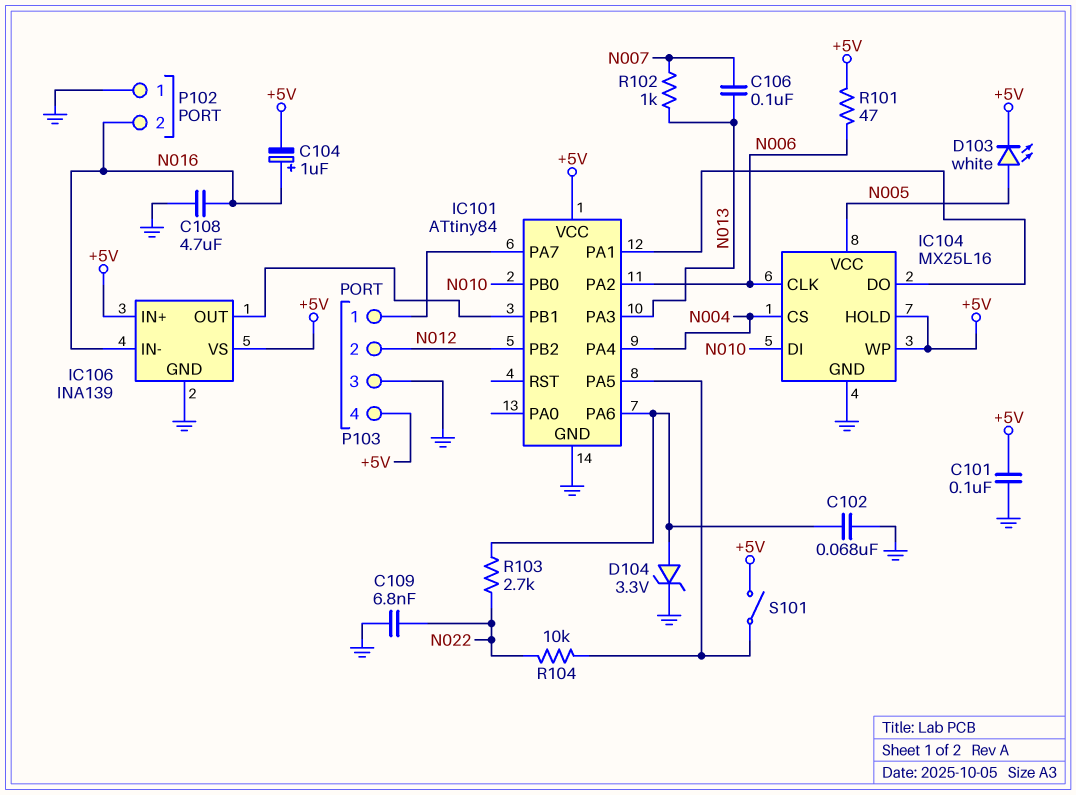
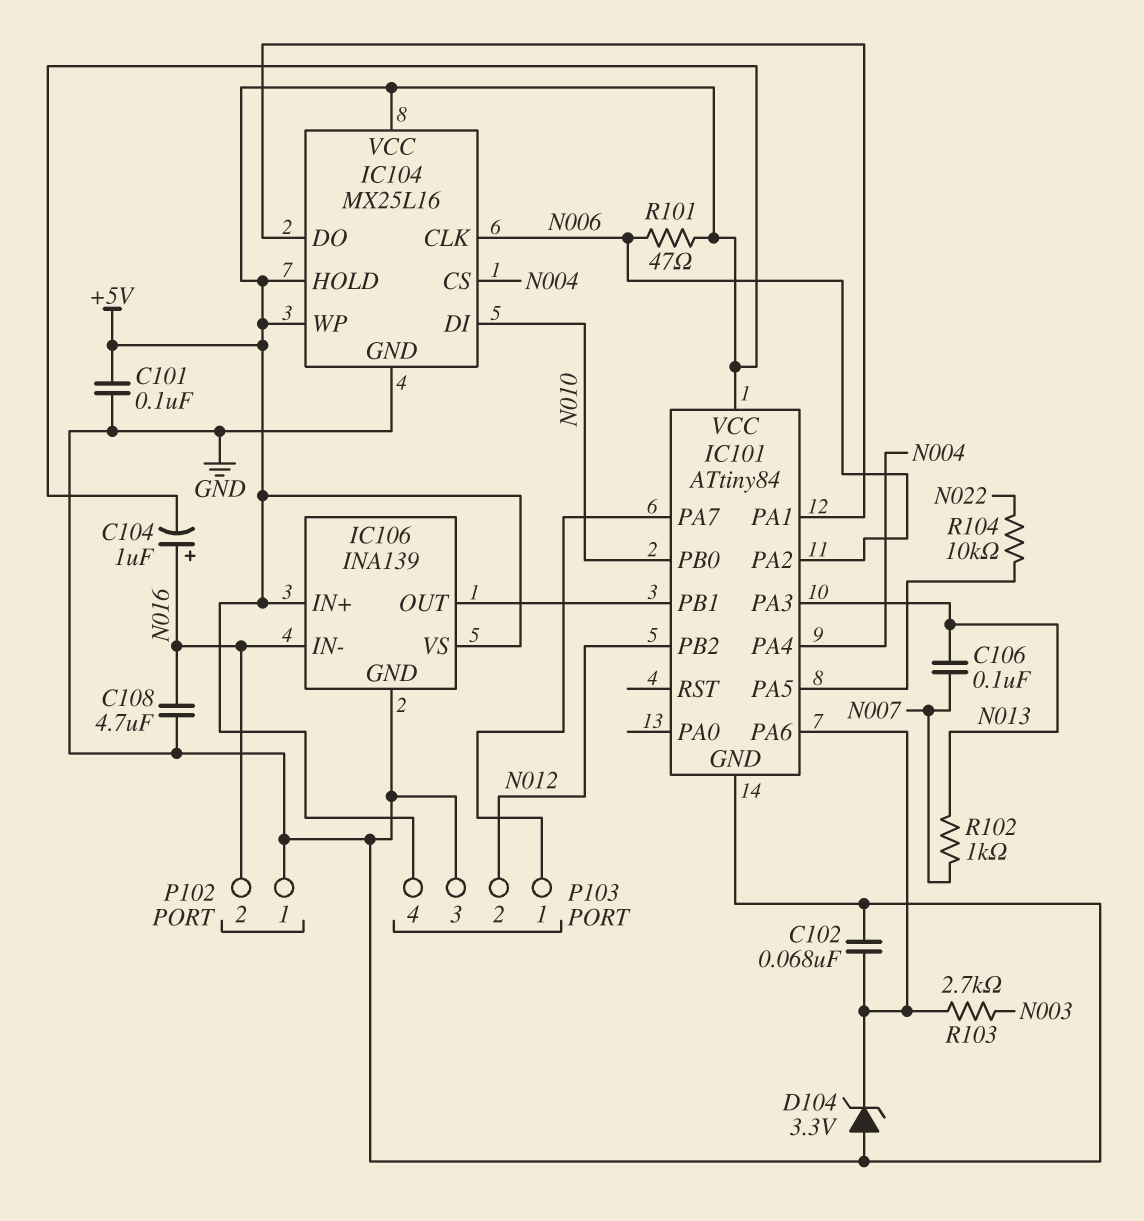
C109: 6.8nF (GND, N022) -> none
D103: LED white (A N005, K +5V) -> none
D104: zener 3.3V (A IC101/PA6, K GND) -> zener 3.3V (A GND, K IC101/PA6)
IC104 pin VCC: N005 -> +5V
R103: 2.7k (IC101/PA6, N022) -> 2.7k (IC101/PA6, N003)
S101: switch (+5V, IC101/PA5) -> none

